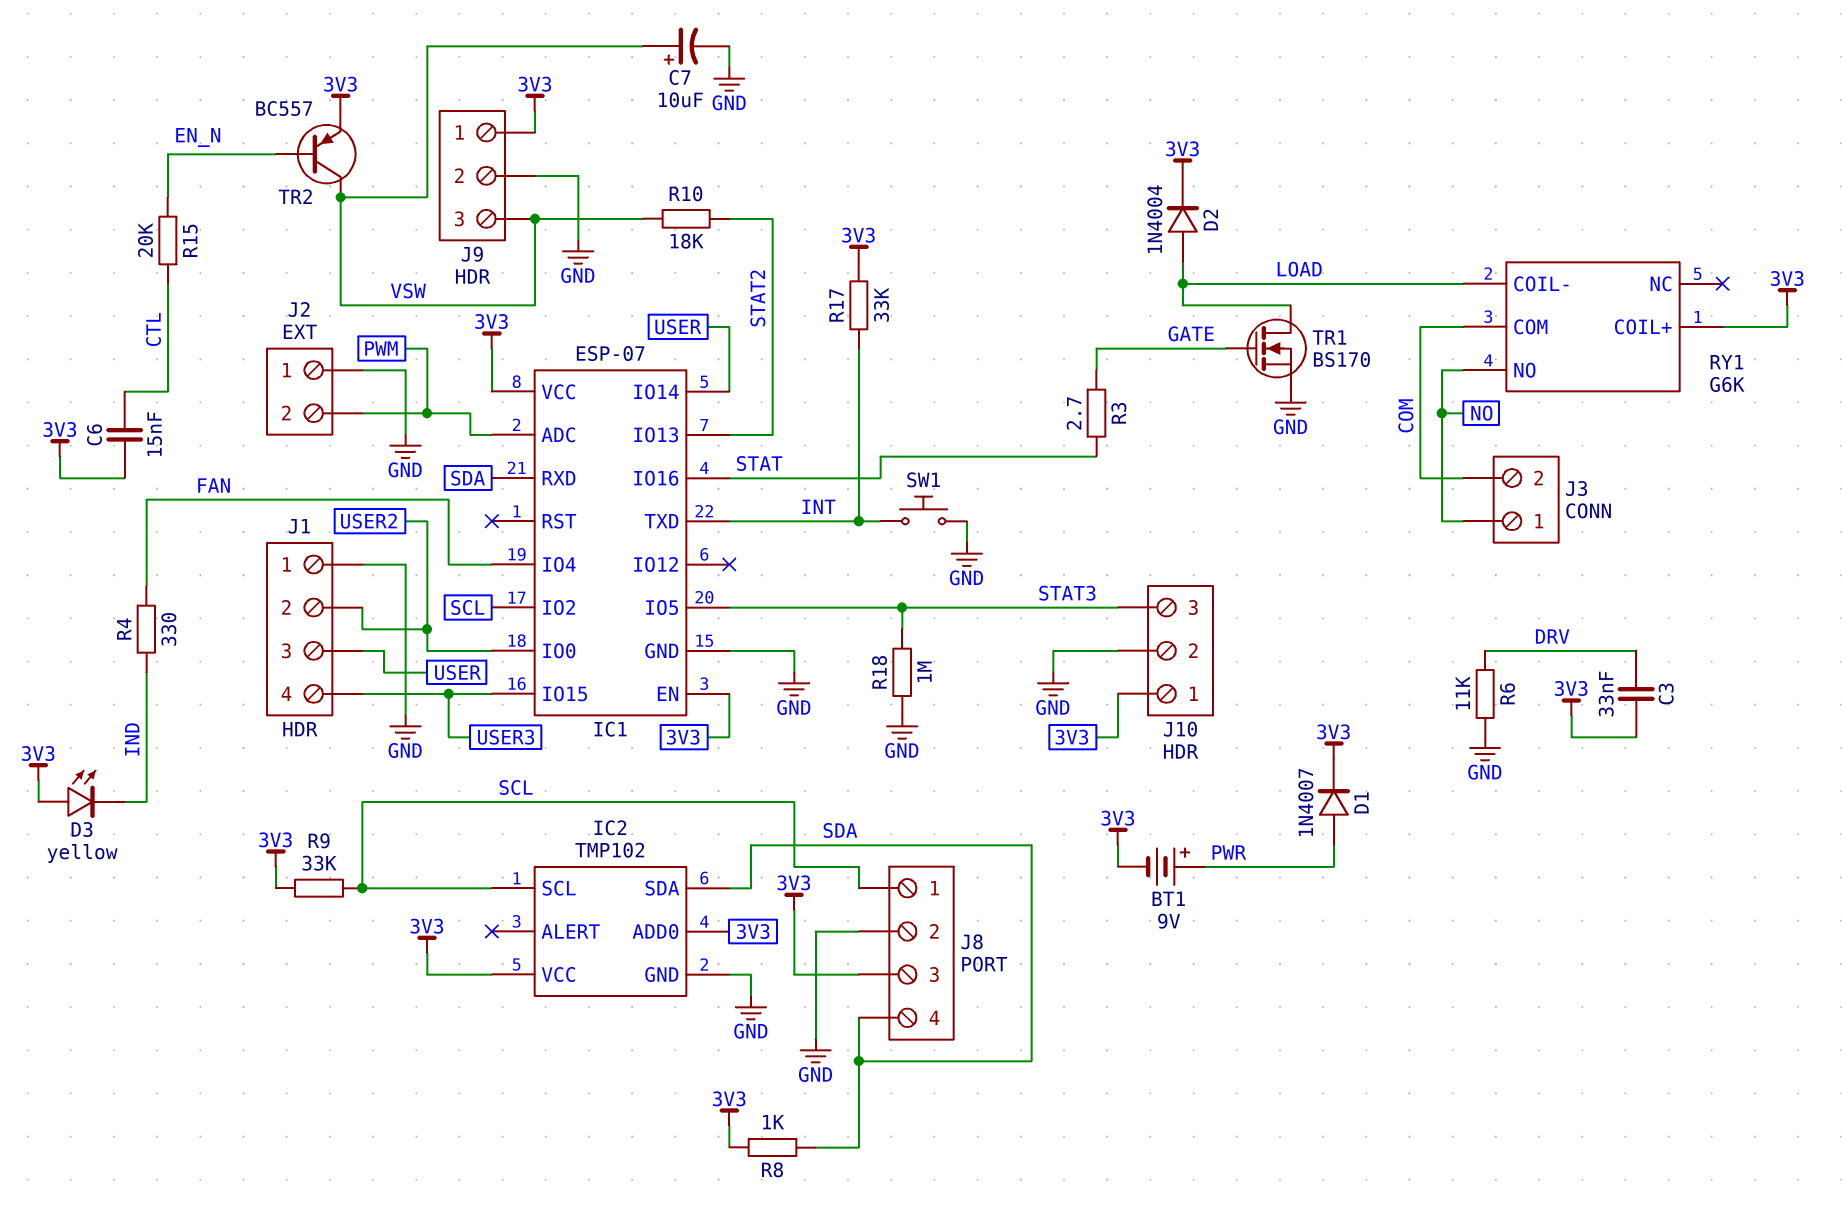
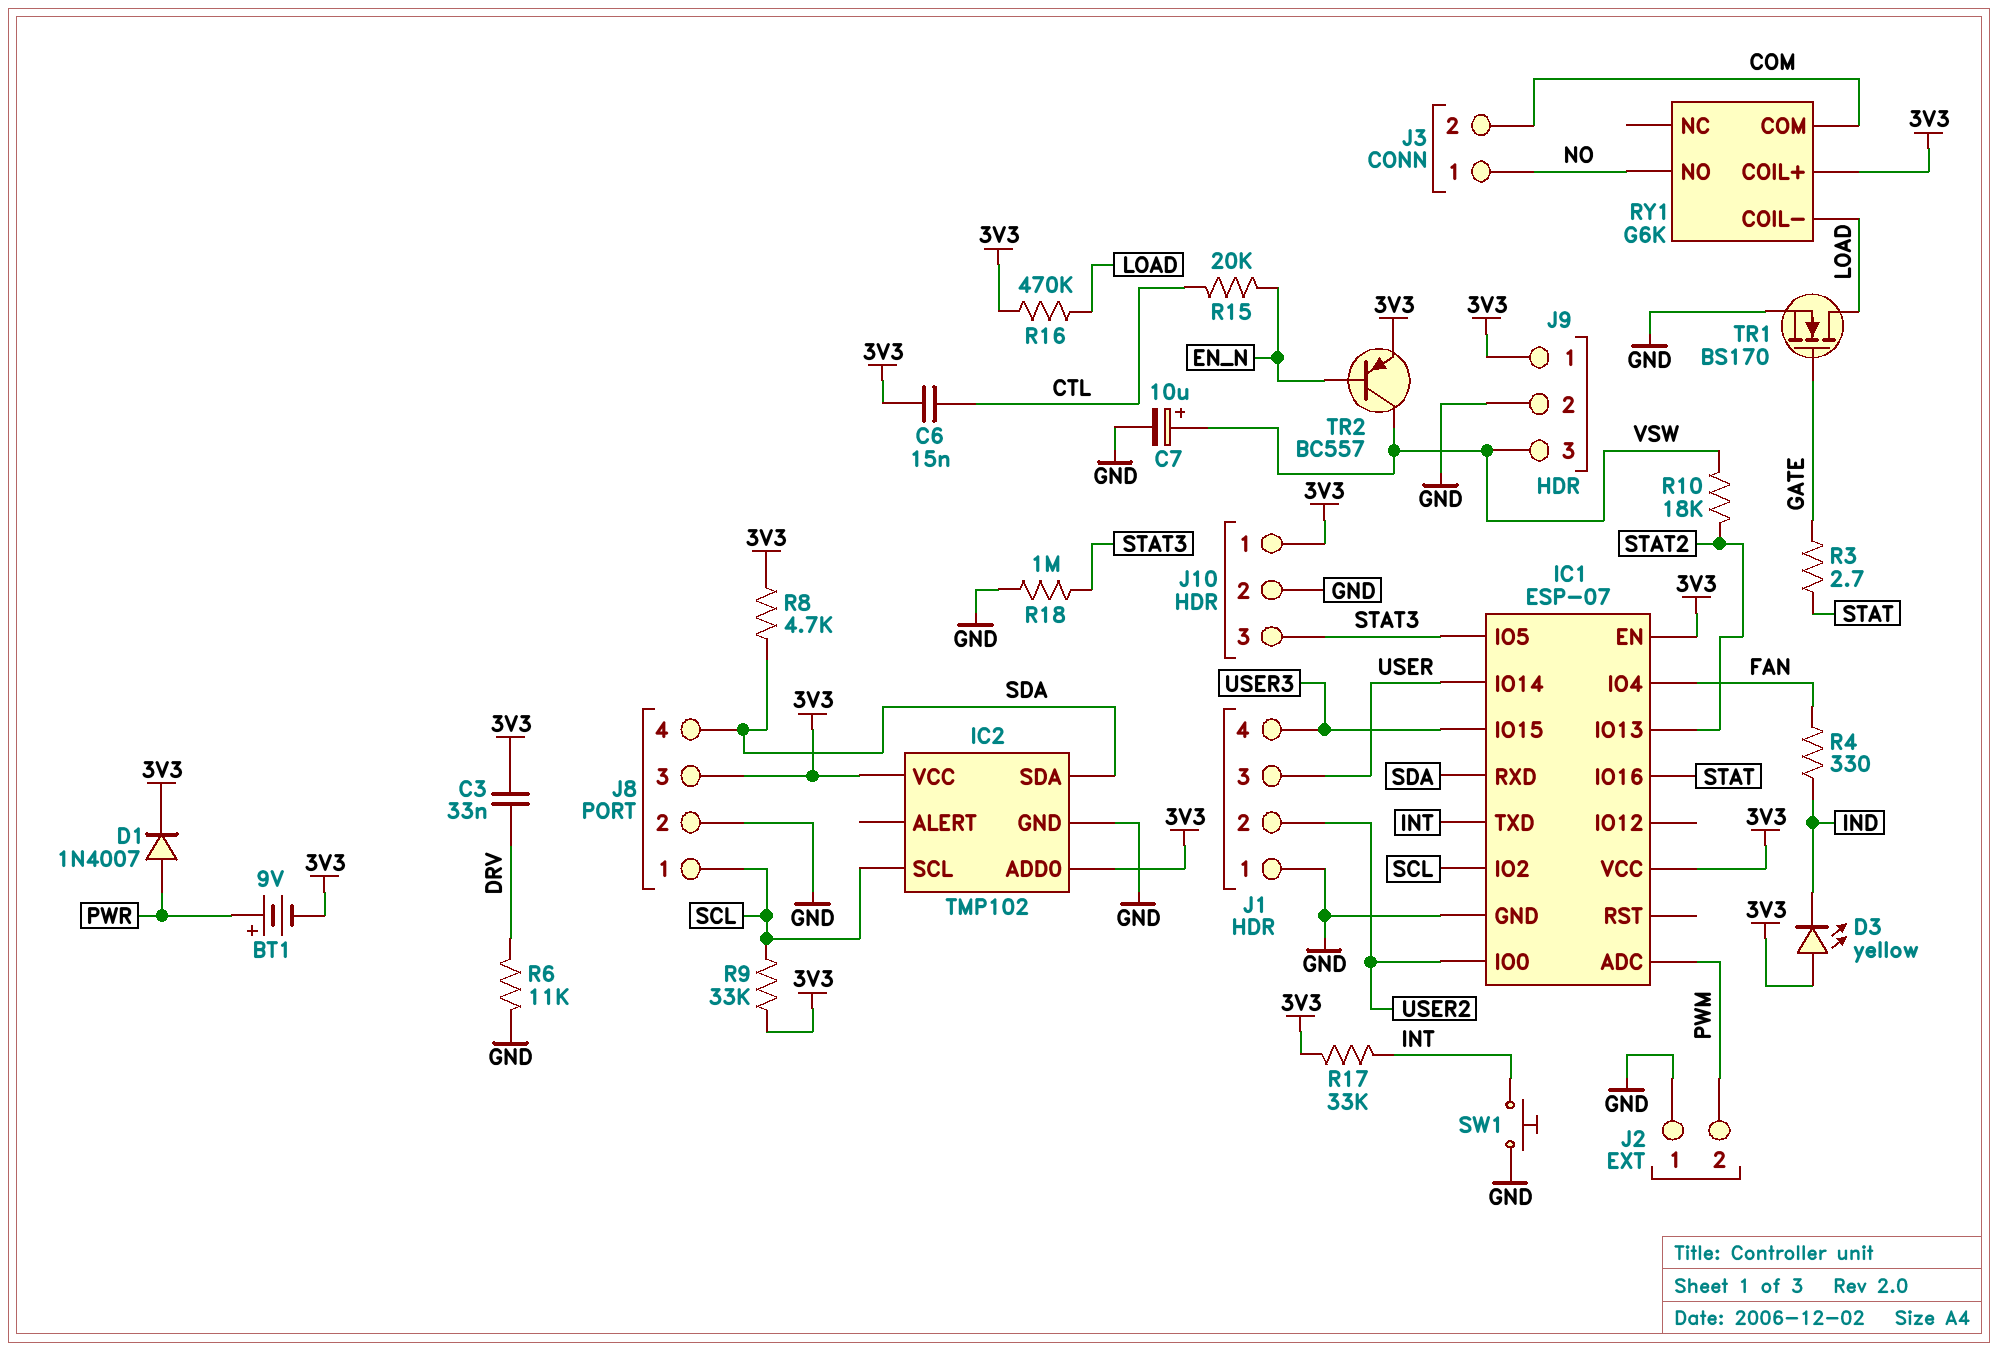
D2: diode 1N4004 (A LOAD, K 3V3) -> none
R8: 1k (3V3, SDA) -> 4.7k (3V3, SDA)
R16: none -> 470k (3V3, LOAD)

